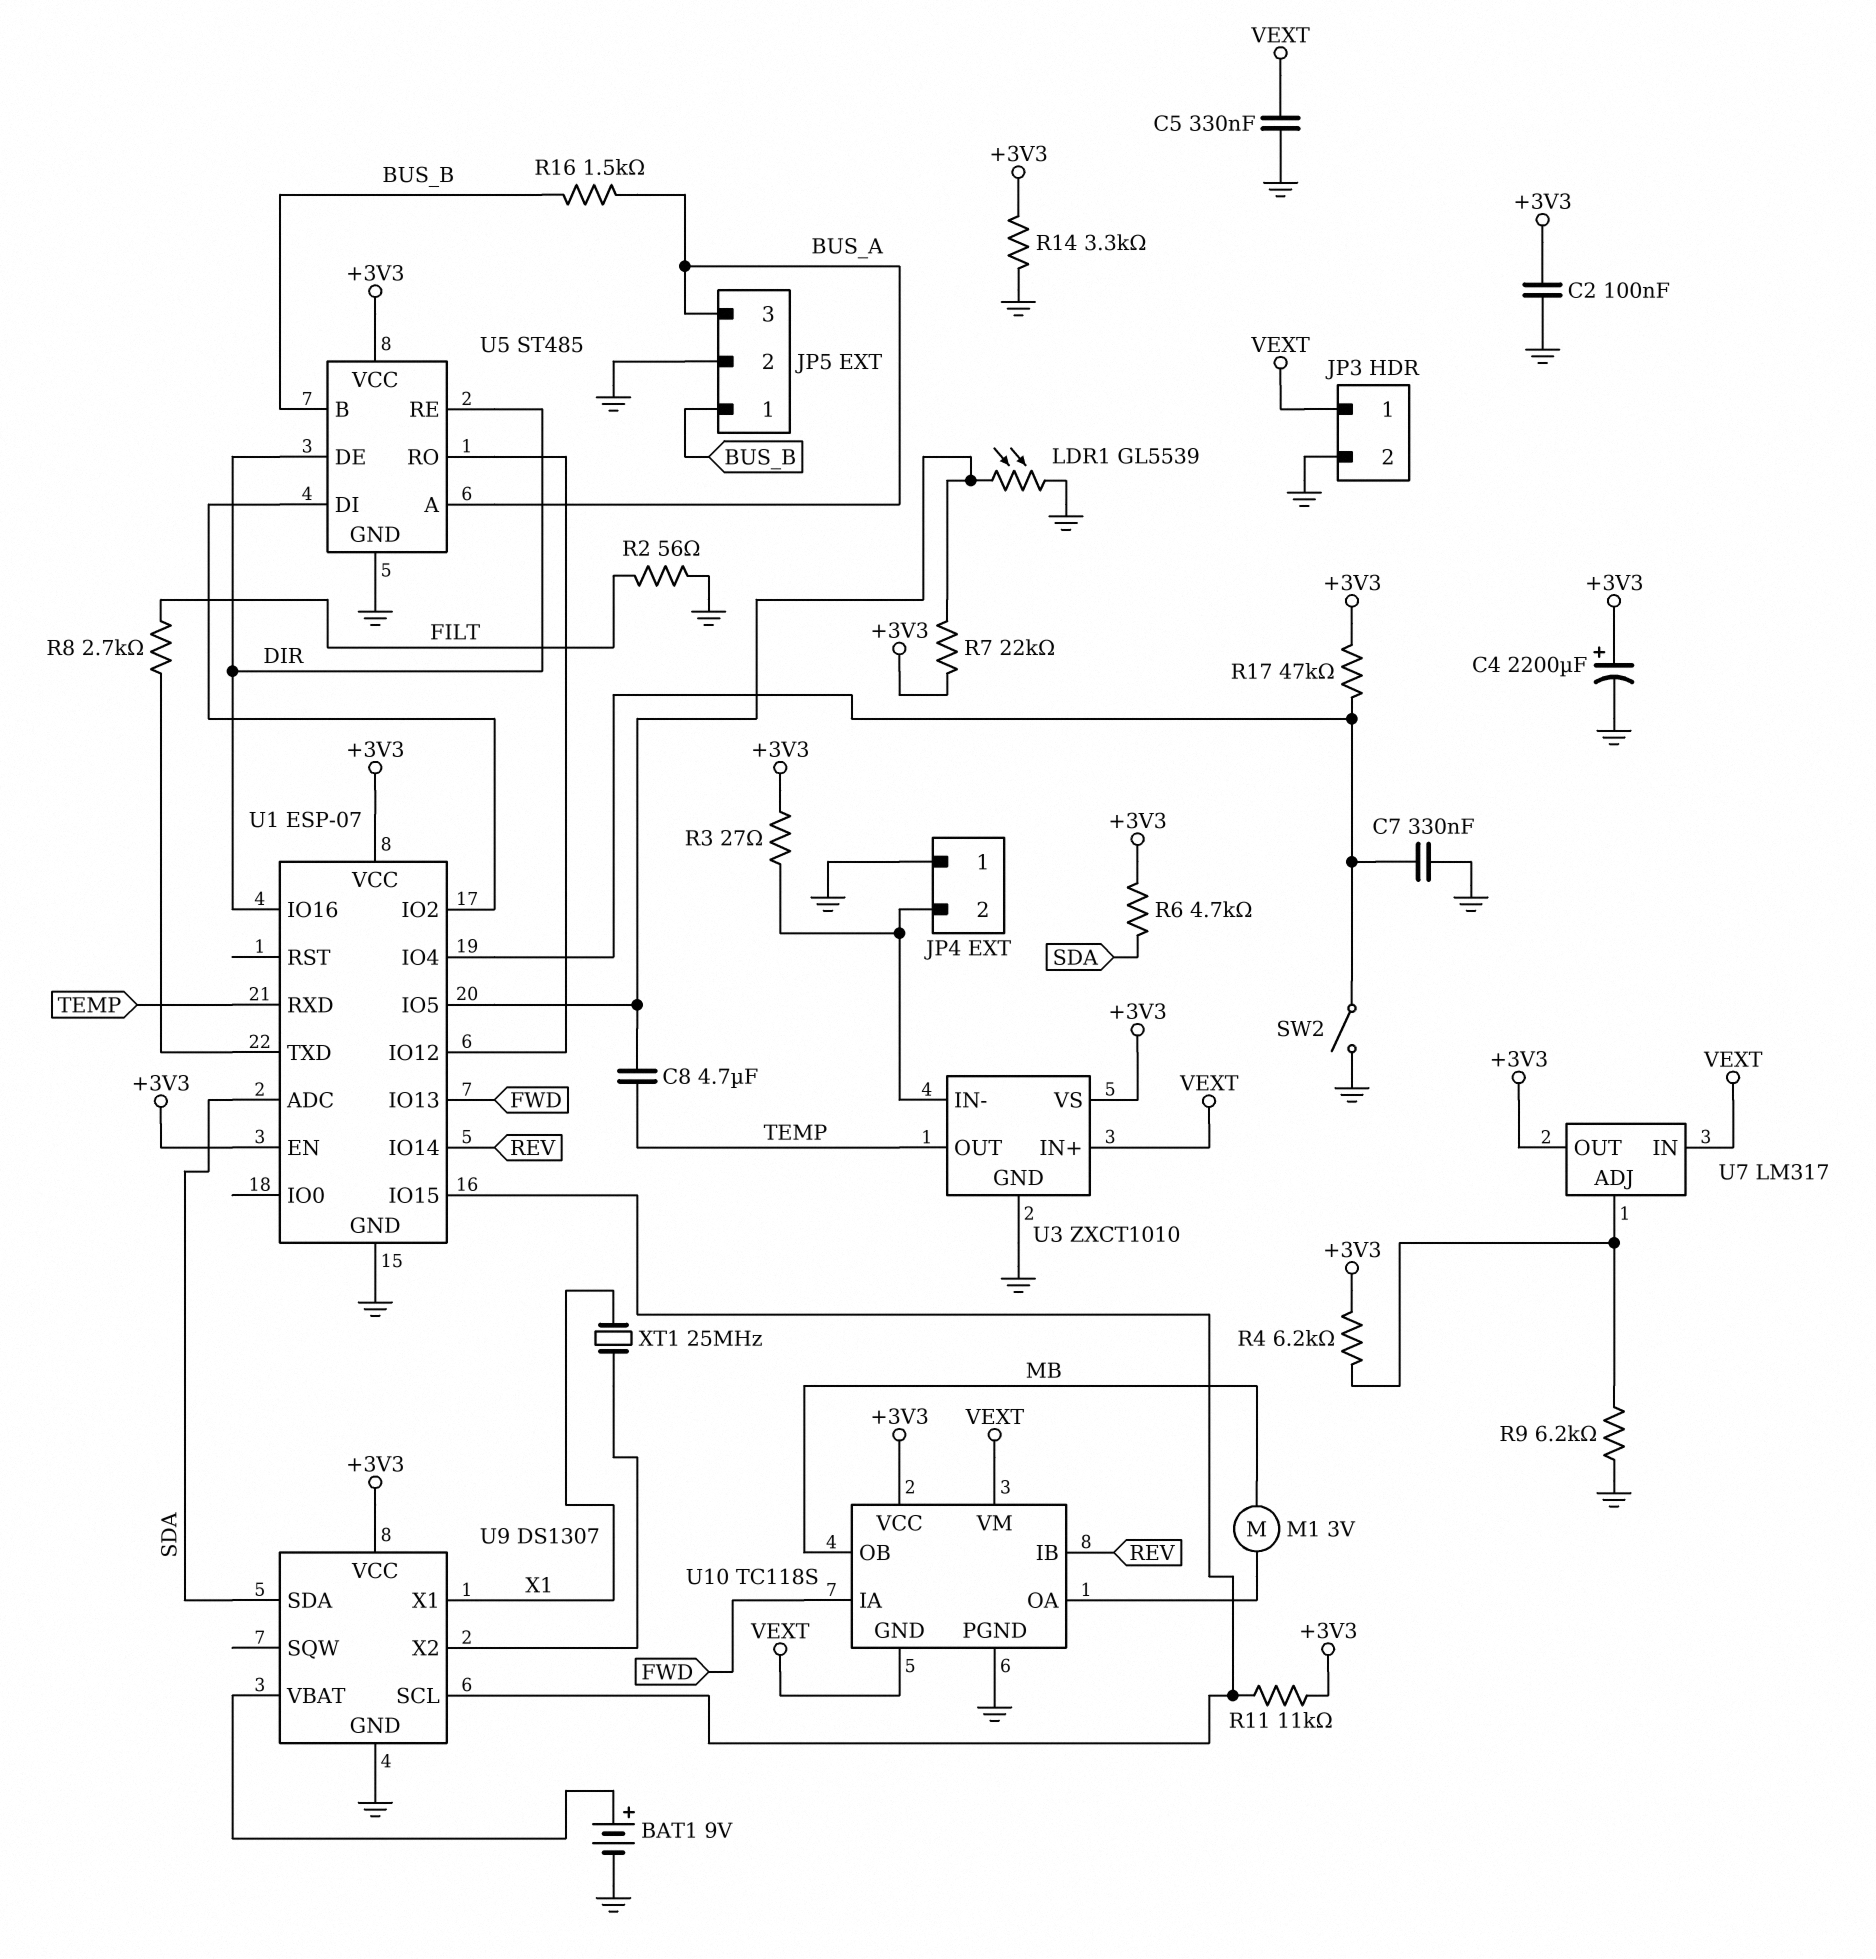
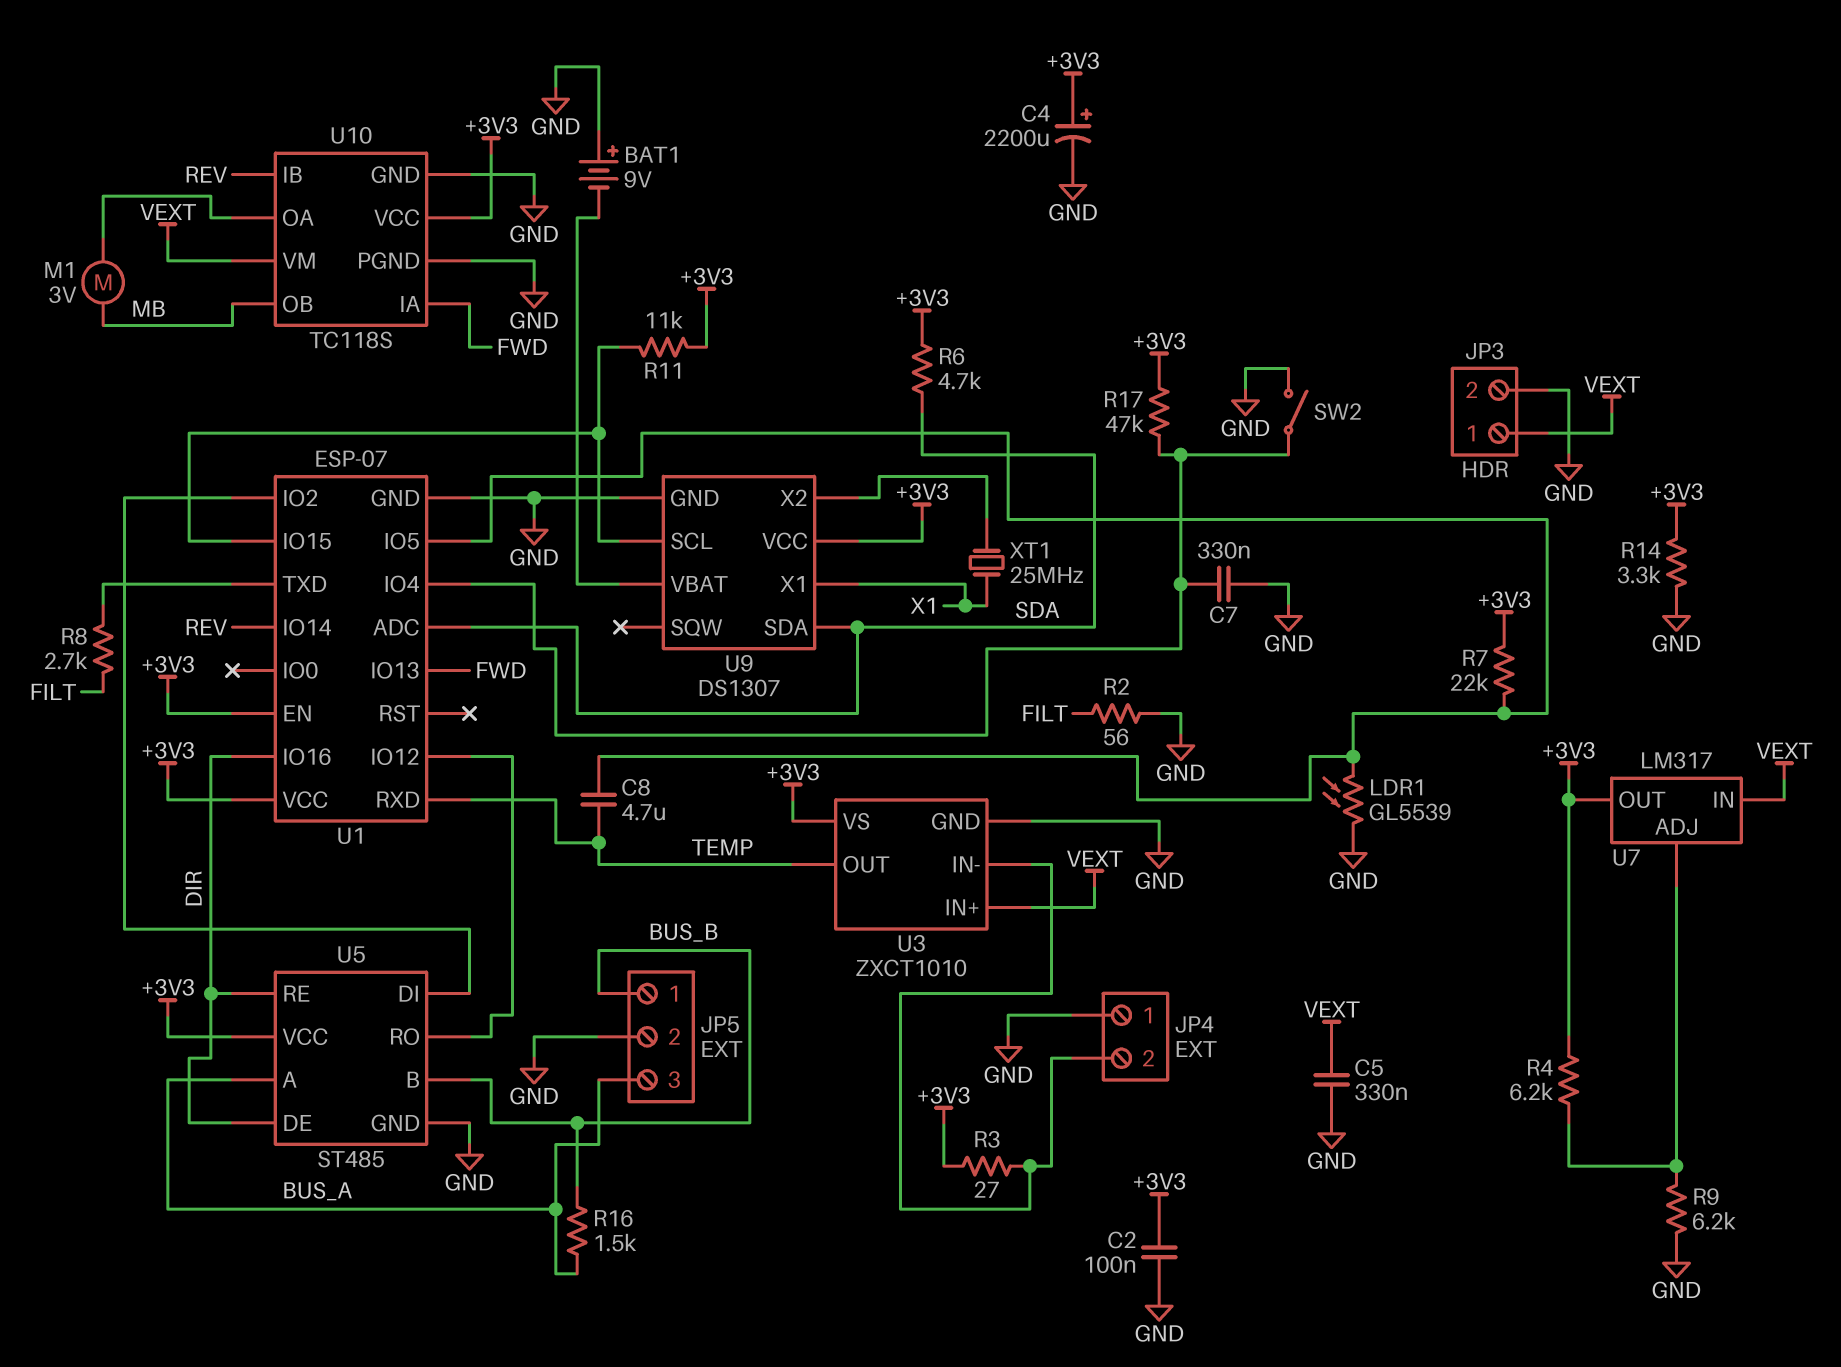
BAT1: 9V (plus U9/VBAT, minus GND) -> 9V (plus GND, minus U9/VBAT)
U10 pin GND: VEXT -> GND

